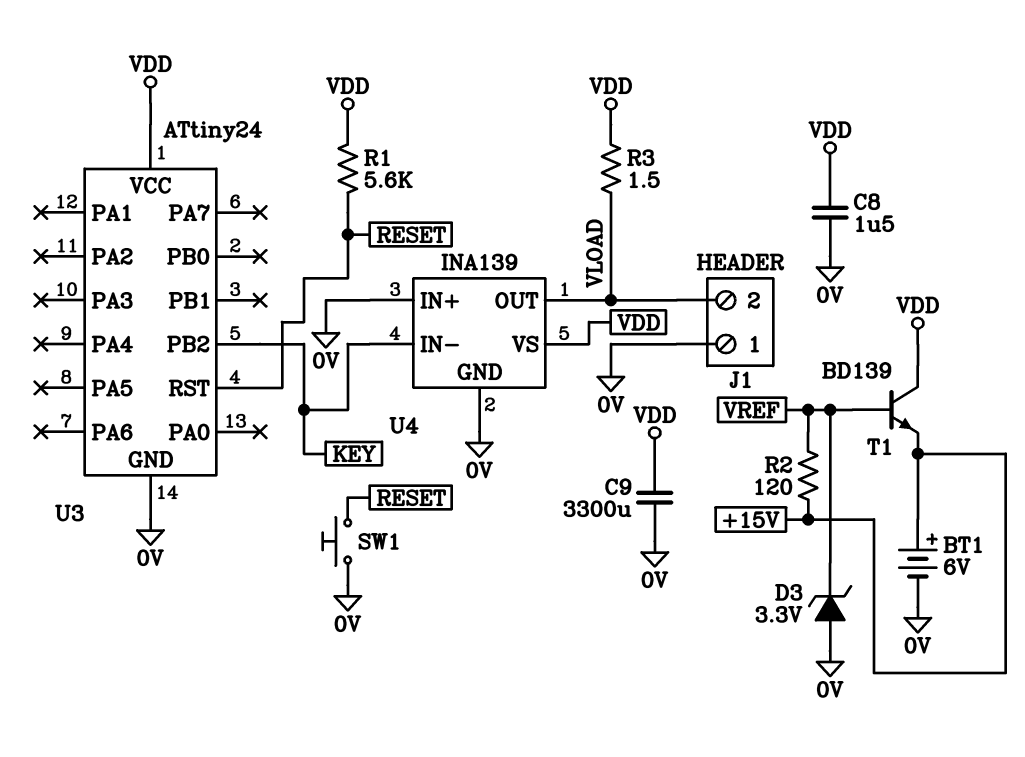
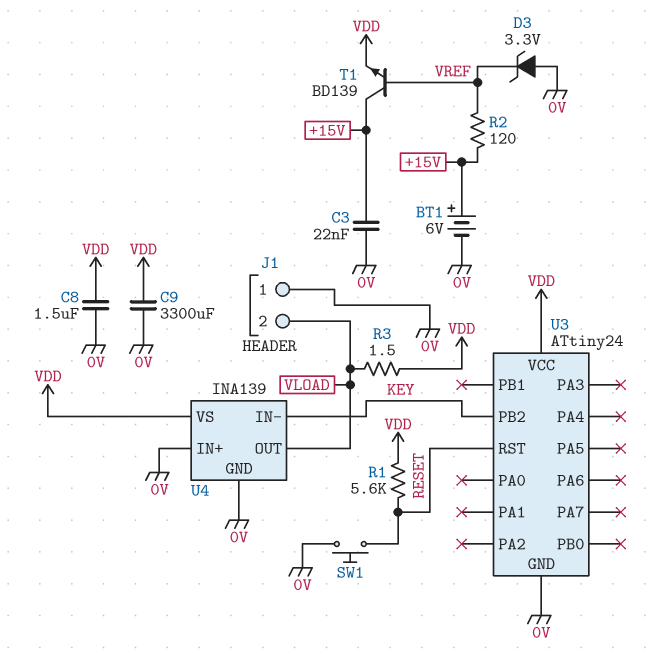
C3: none -> 22nF (+15V, 0V)
T1: NPN BD139 (B VREF, C VDD, E +15V) -> NPN BD139 (B VREF, C +15V, E VDD)

